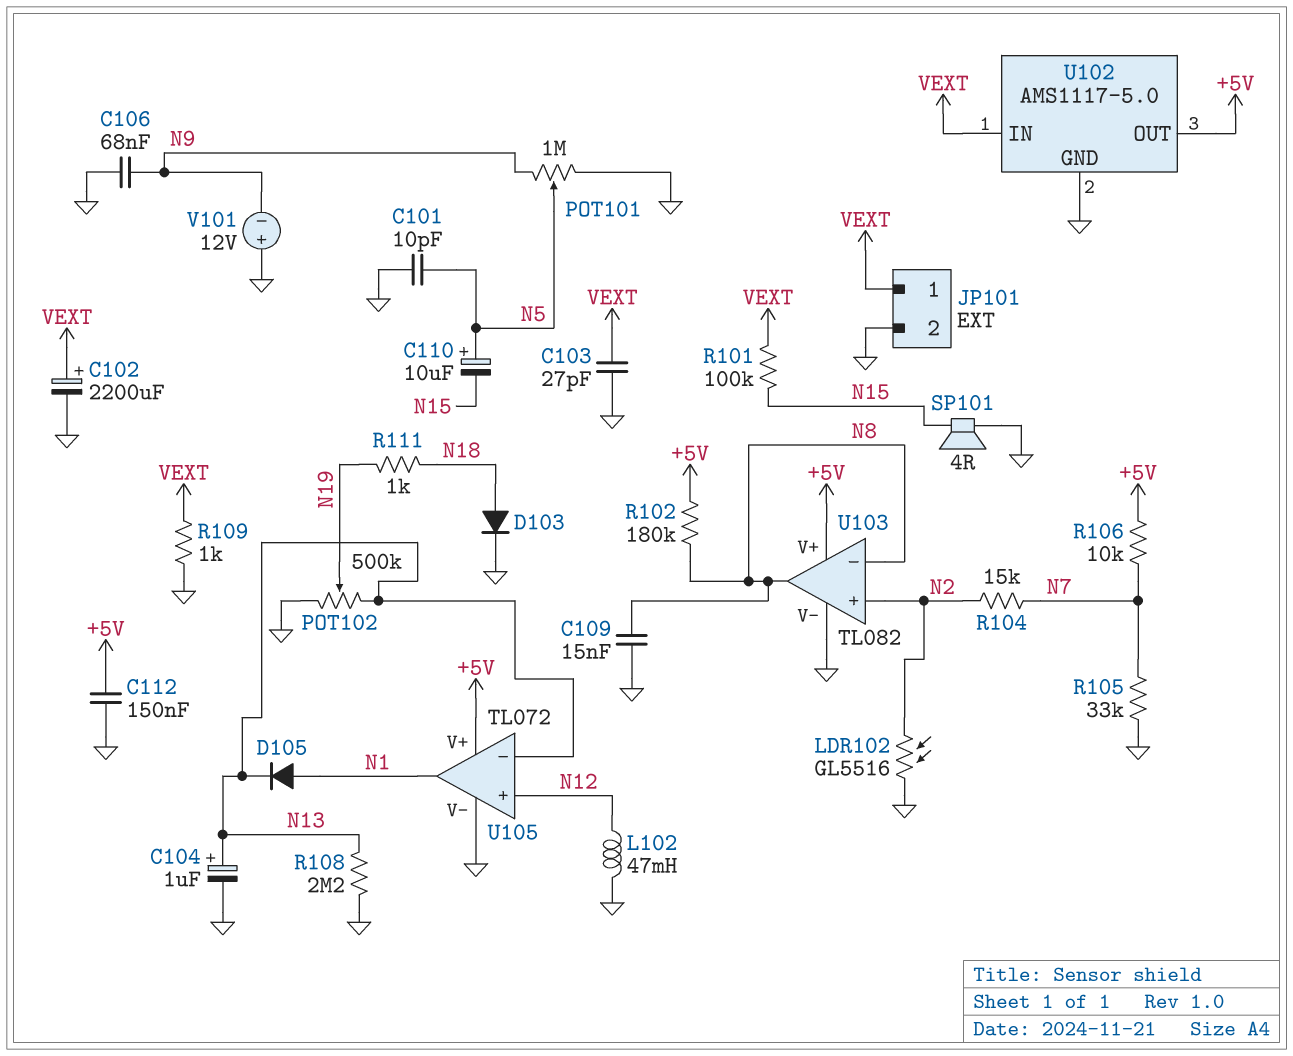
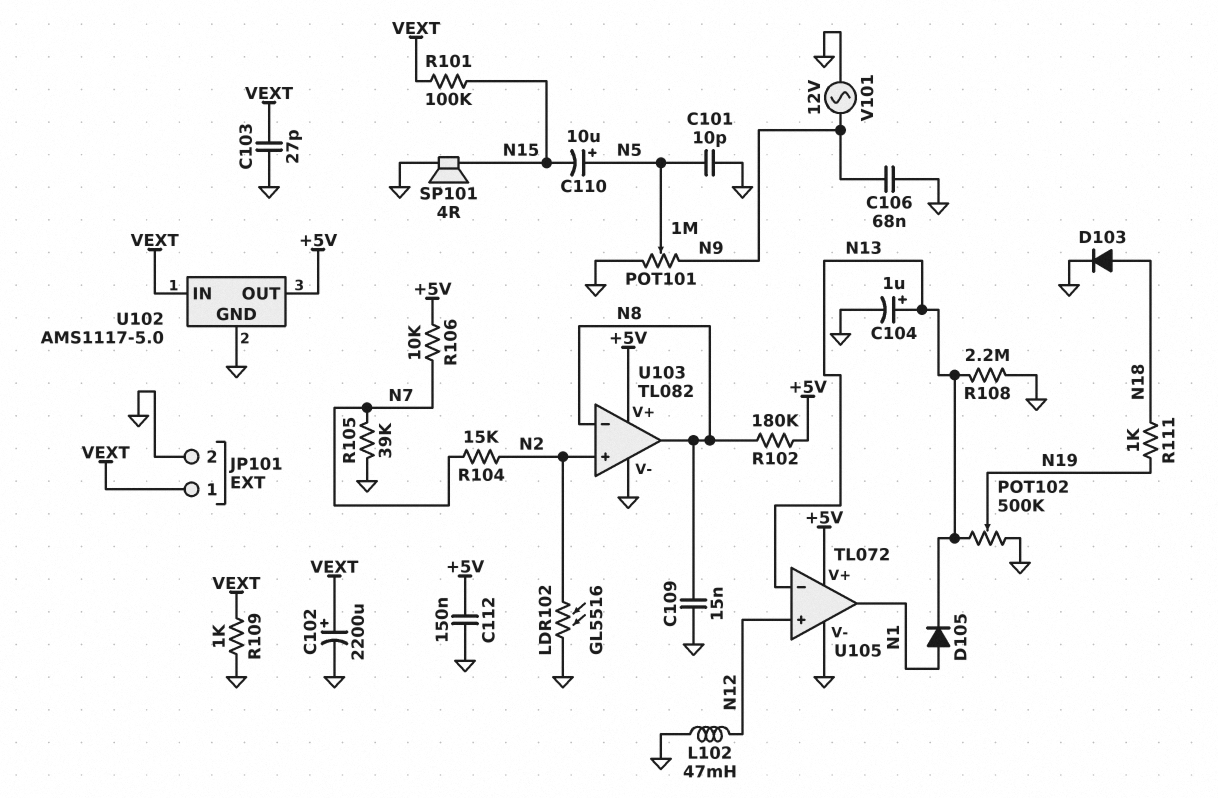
R105: 33k (GND, N7) -> 39k (GND, N7)
V101: 12V (plus GND, minus N9) -> AC 12V (GND, N9)

